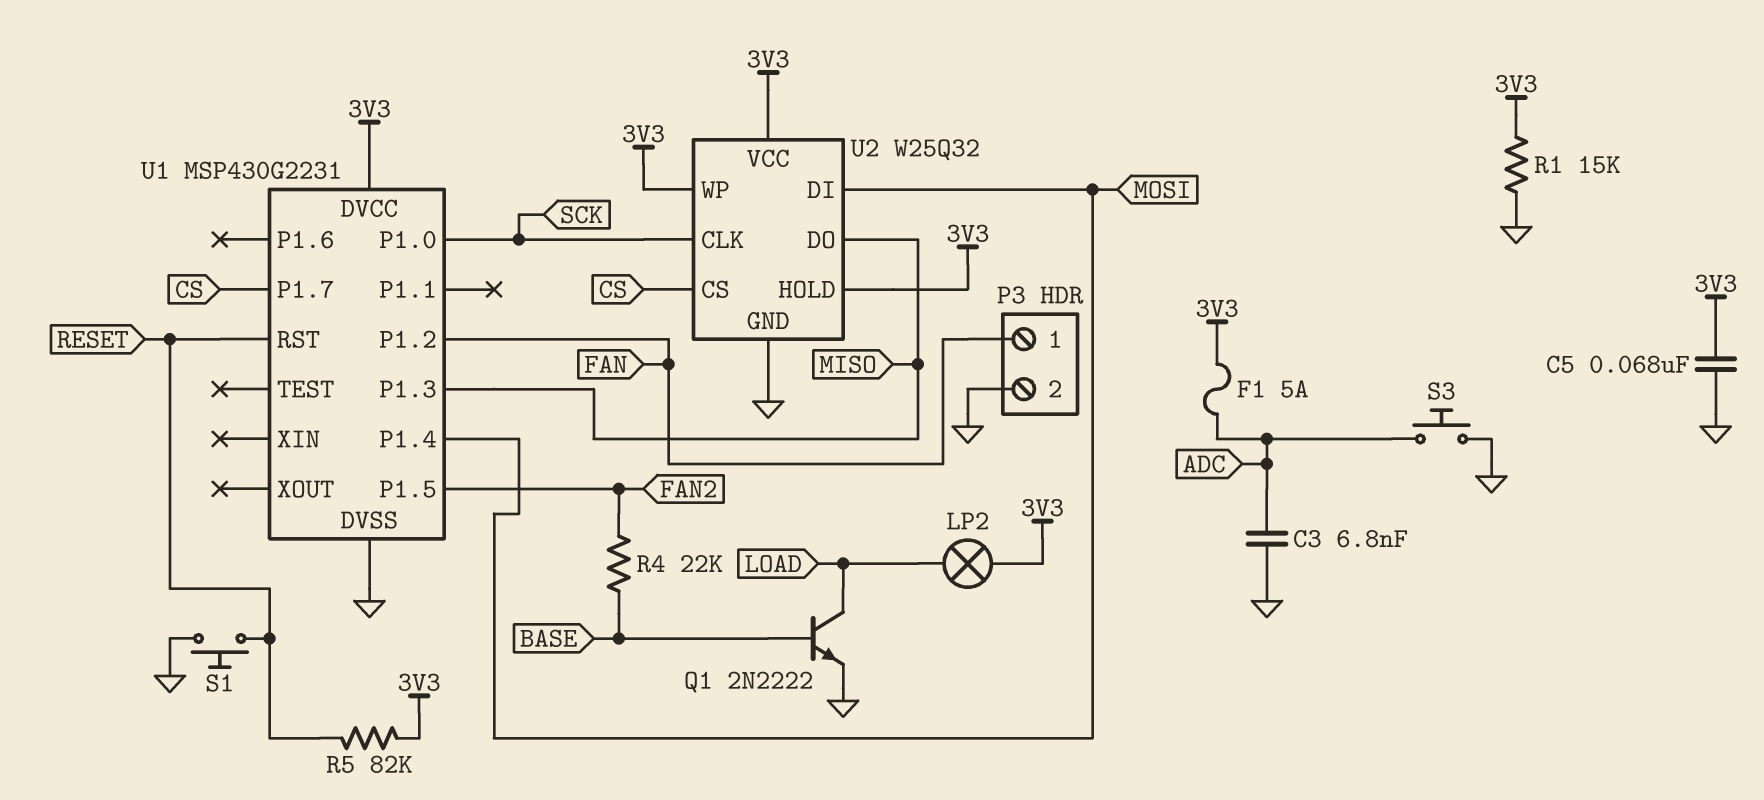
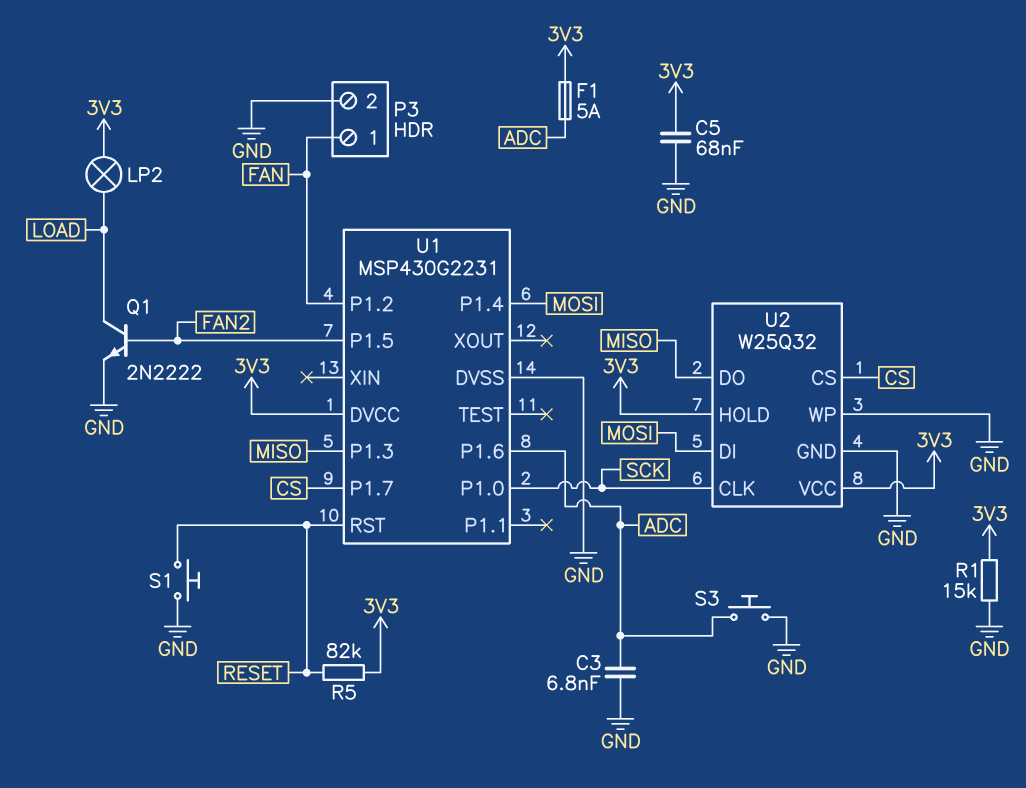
Q1: NPN 2N2222 (B BASE, C LOAD, E GND) -> NPN 2N2222 (B FAN2, C LOAD, E GND)
R4: 22k (BASE, FAN2) -> none
U1 pin P1.6: none -> ADC
U2 pin WP: 3V3 -> GND

